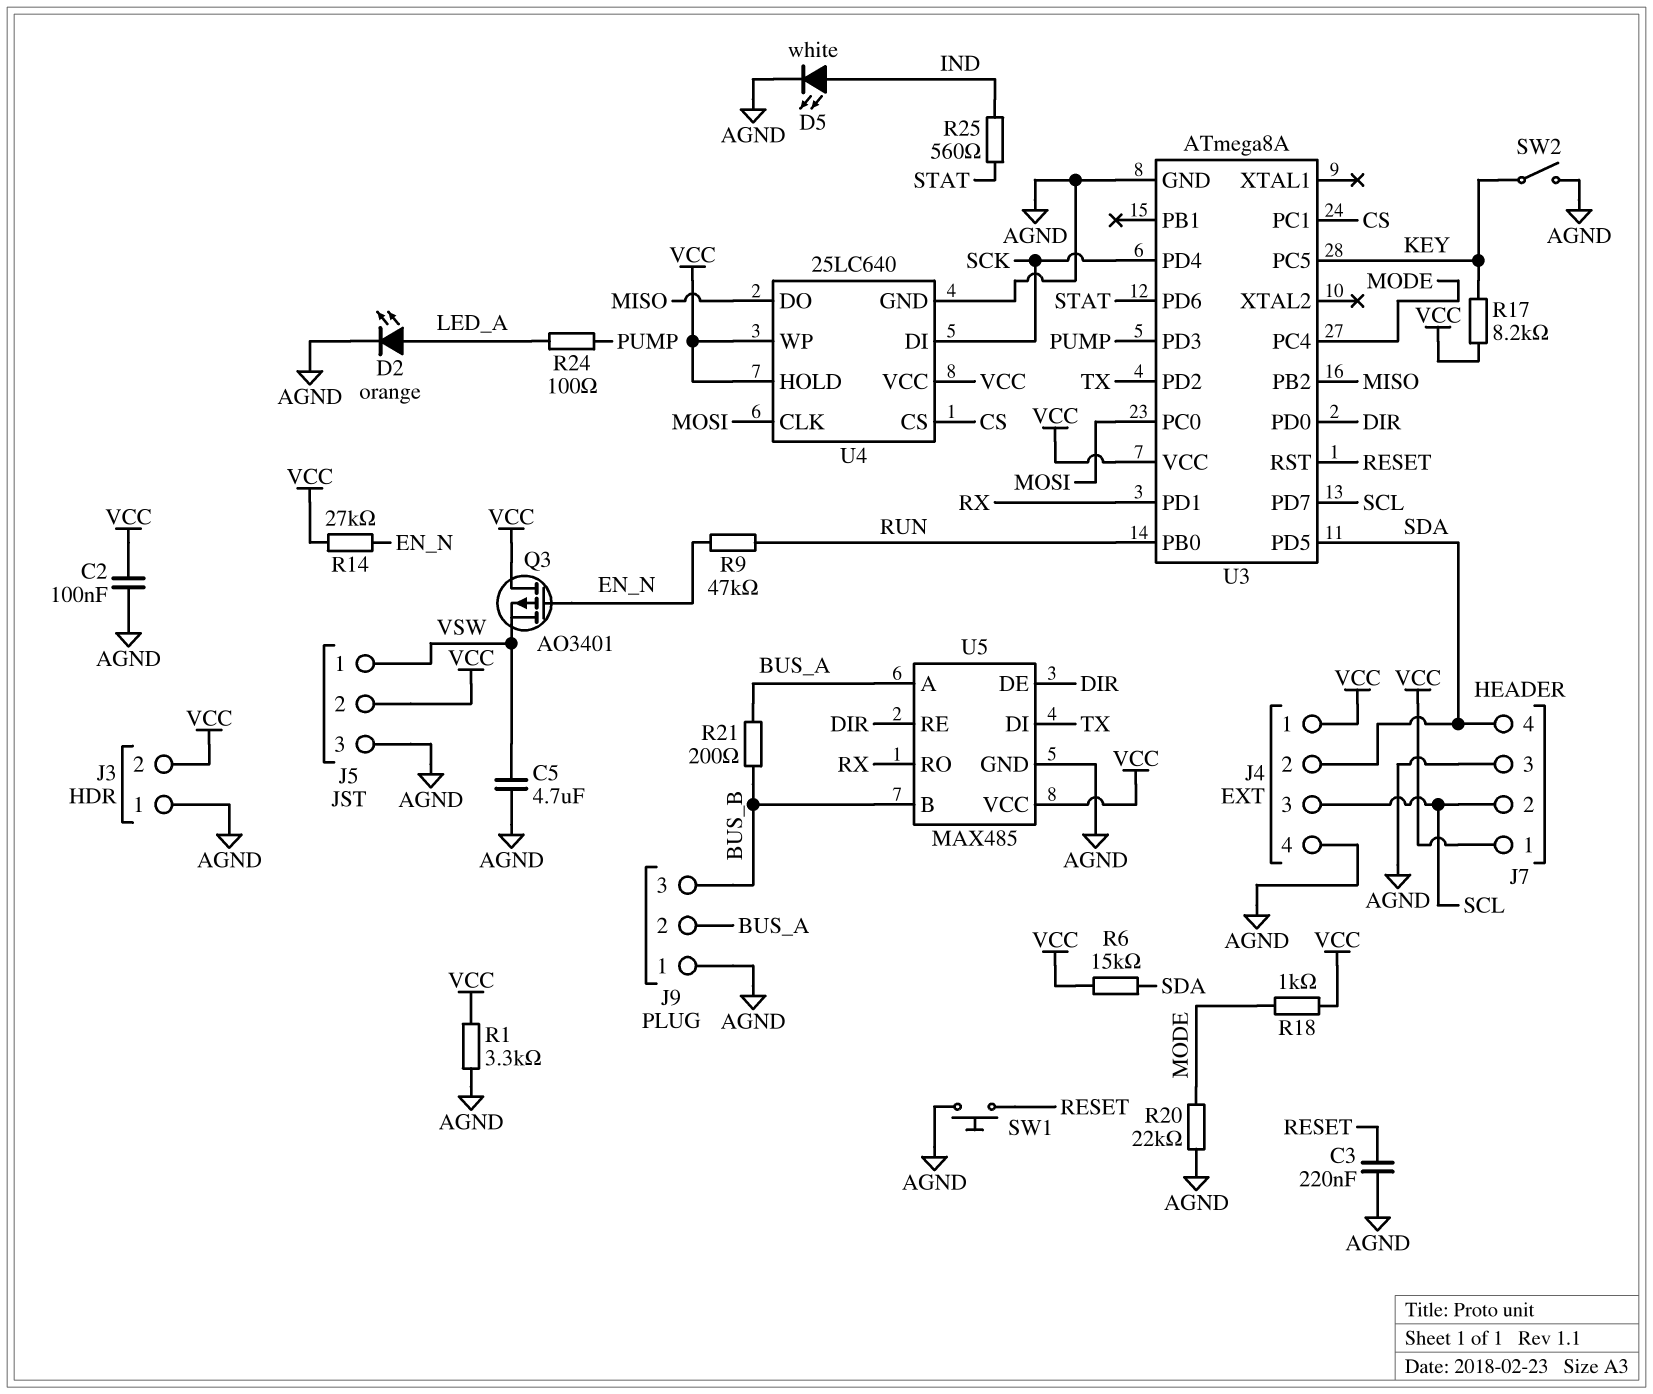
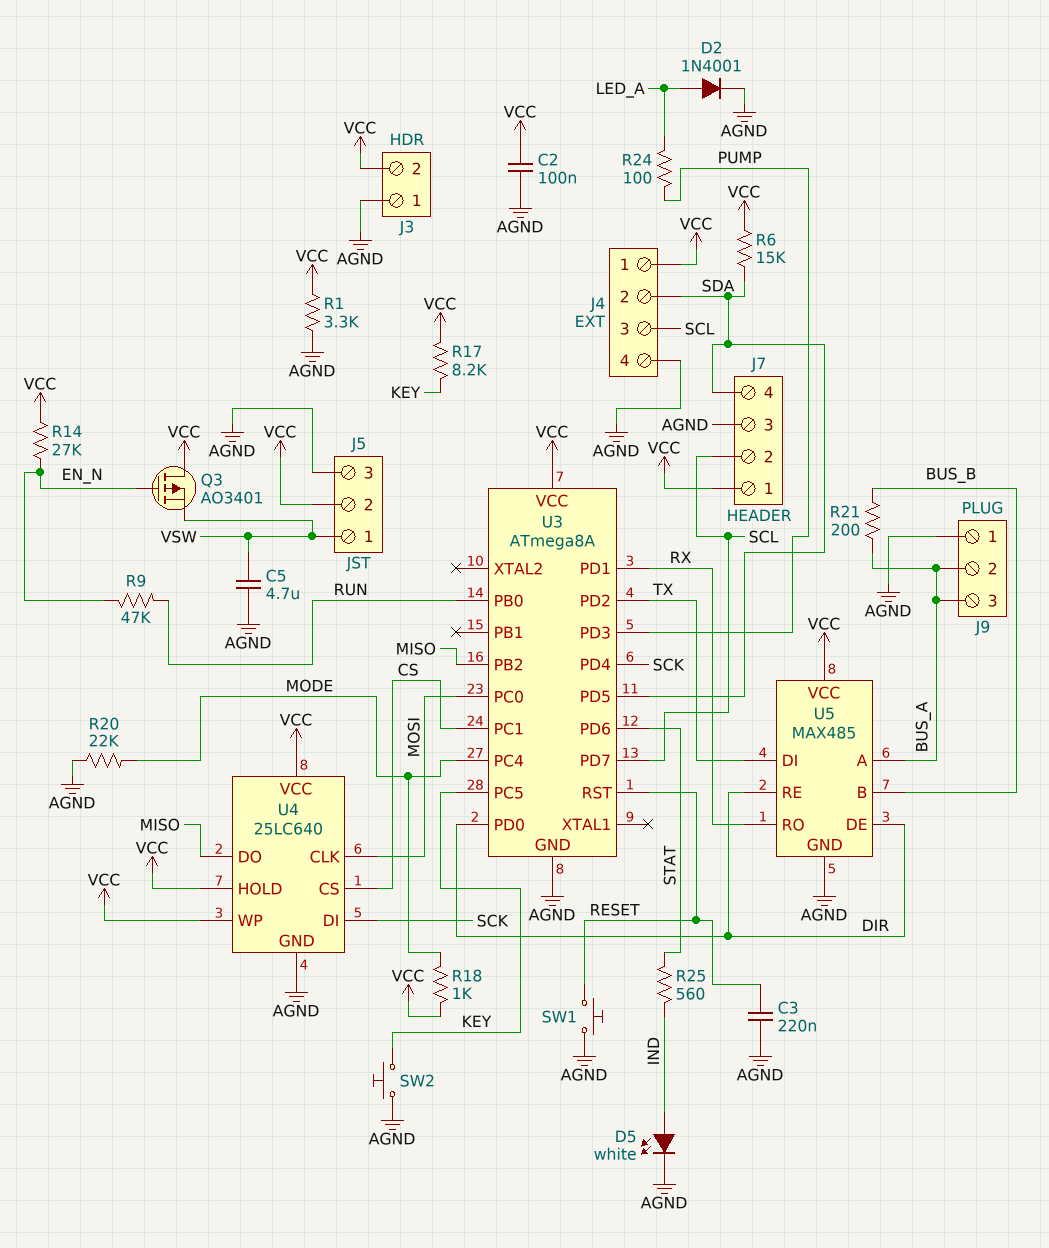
D2: LED orange (A LED_A, K AGND) -> diode 1N4001 (A LED_A, K AGND)
J9 pin 3: BUS_B -> BUS_A
SW2: switch (AGND, KEY) -> button (AGND, KEY)

